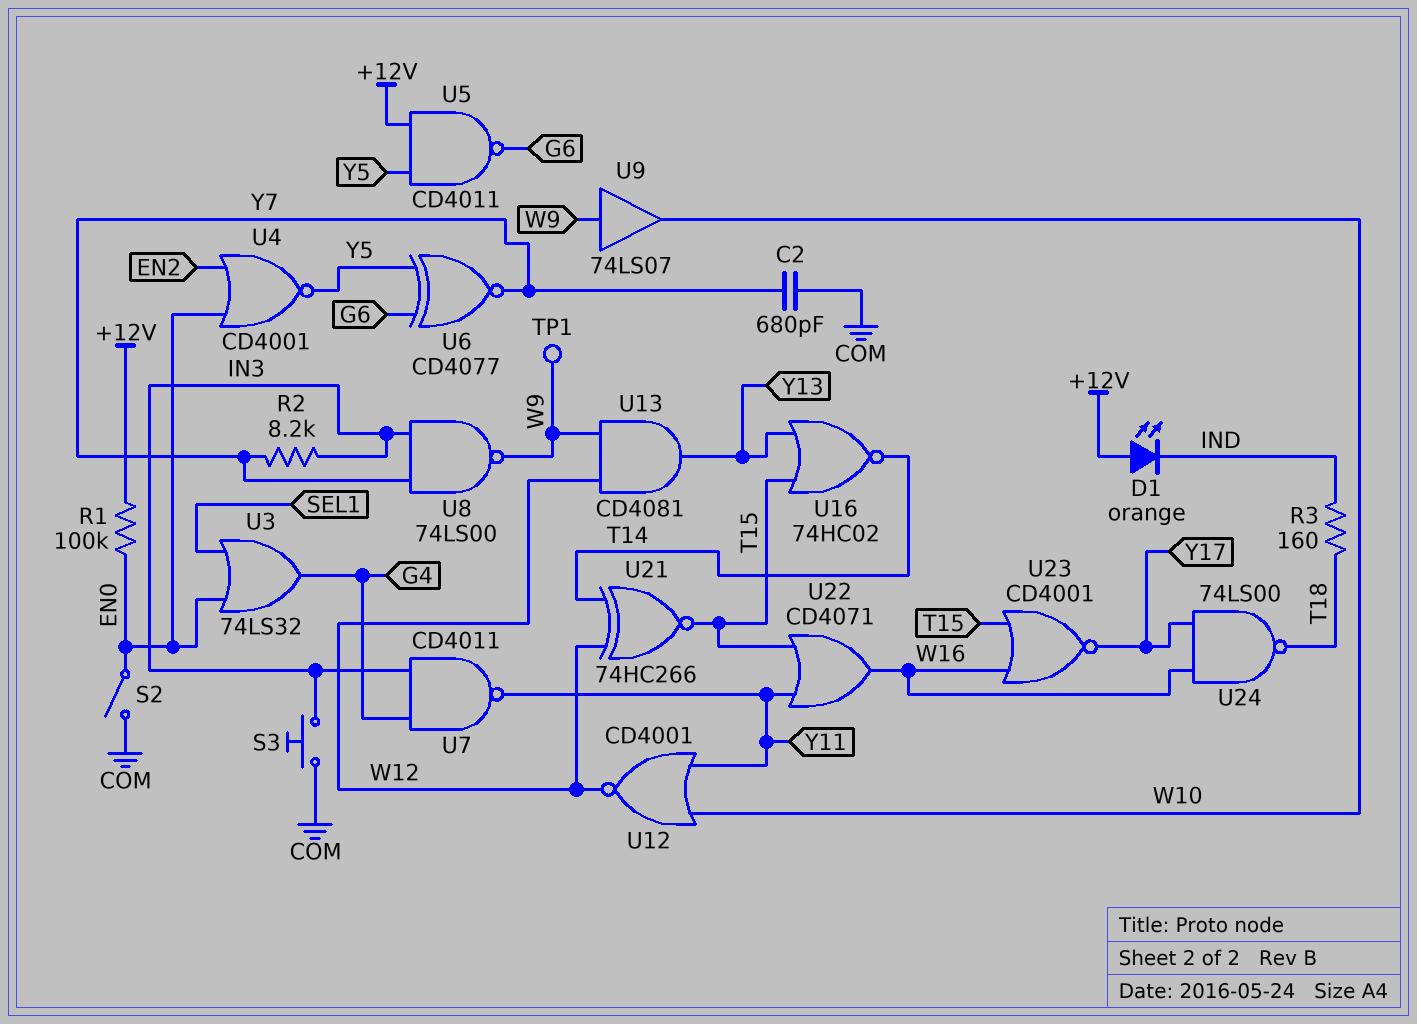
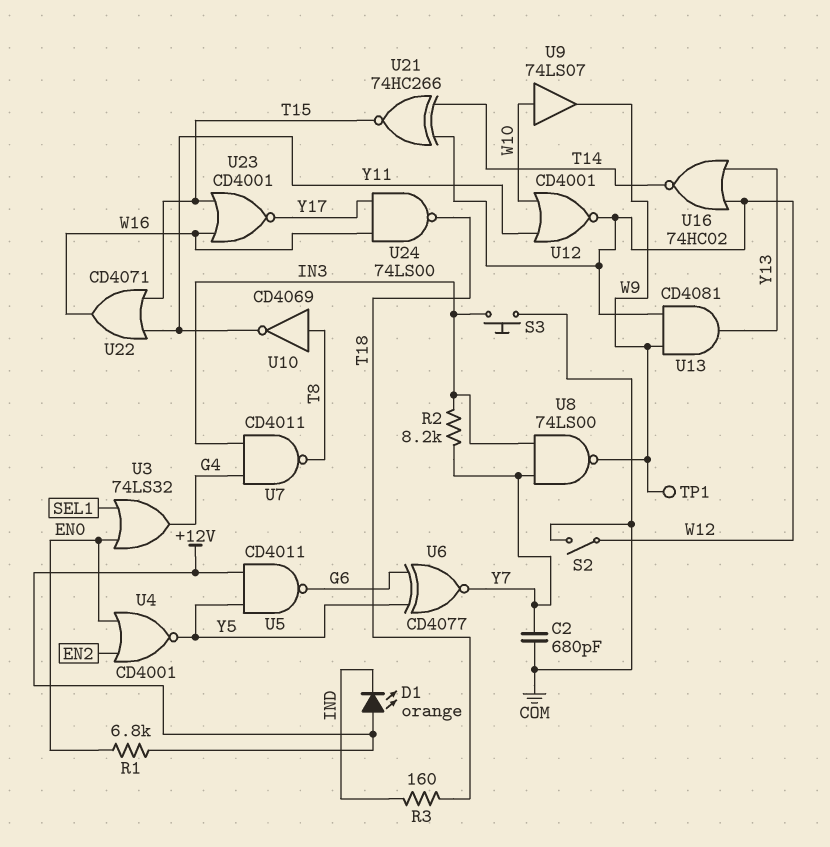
R1: 100k (+12V, EN0) -> 6.8k (+12V, EN0)
S2: switch (COM, EN0) -> switch (COM, W12)
U7: NAND CD4011 (in G4, in IN3, out Y11) -> NAND CD4011 (in G4, in IN3, out T8)
U9: buffer 74LS07 (in W9, out W10) -> buffer 74LS07 (in W10, out W9)
U10: none -> NOT CD4069 (in T8, out Y11)
U16: NOR 74HC02 (in T15, in Y13, out T14) -> NOR 74HC02 (in W12, in Y13, out T14)

